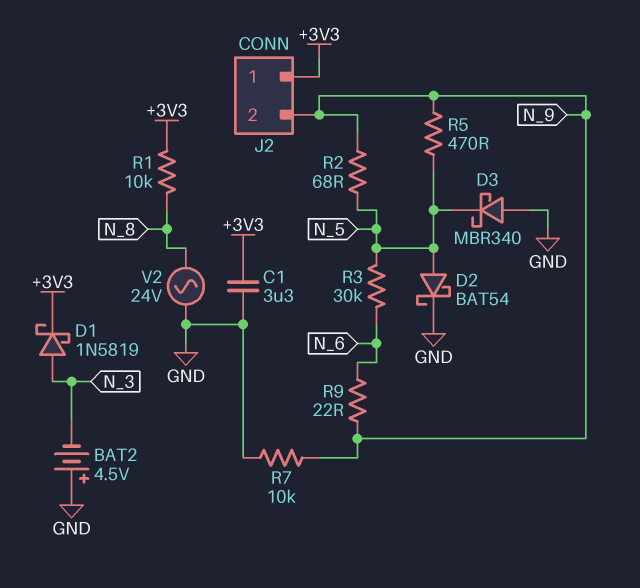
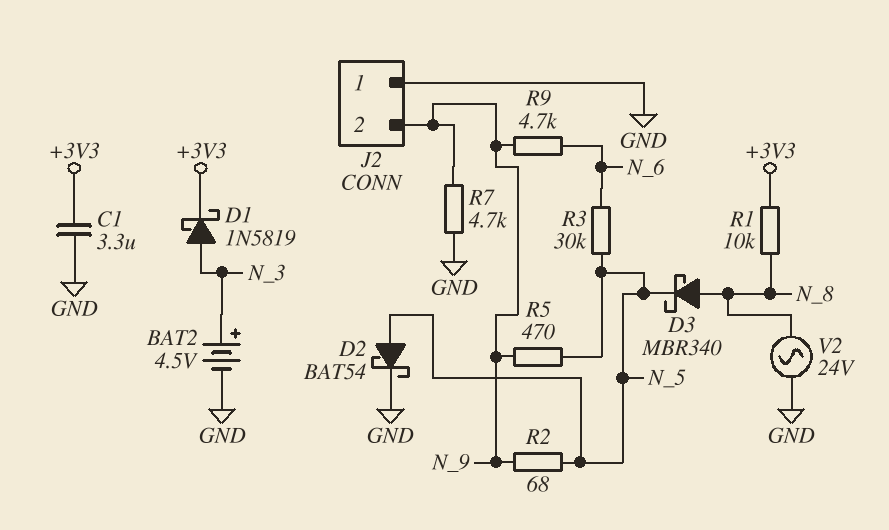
BAT2: 4.5V (plus GND, minus N_3) -> 4.5V (plus N_3, minus GND)
D3: schottky MBR340 (A GND, K N_5) -> schottky MBR340 (A N_8, K N_5)
J2 pin 1: +3V3 -> GND
R7: 10k (GND, N_9) -> 4.7k (GND, N_9)
R9: 22 (N_6, N_9) -> 4.7k (N_6, N_9)

